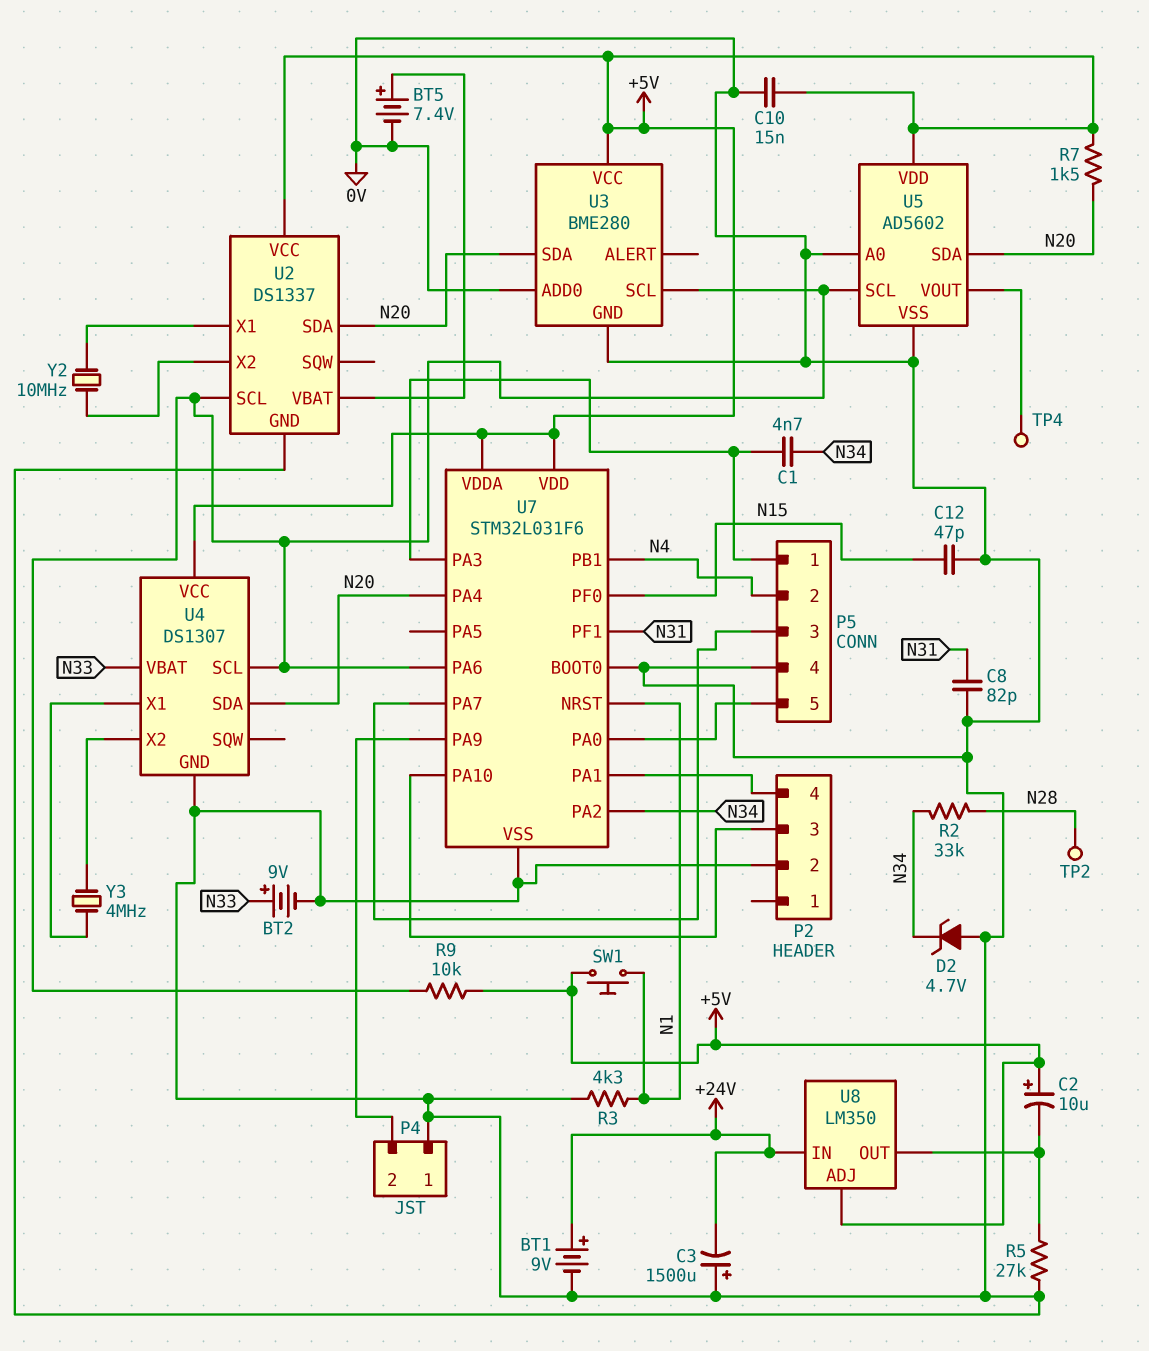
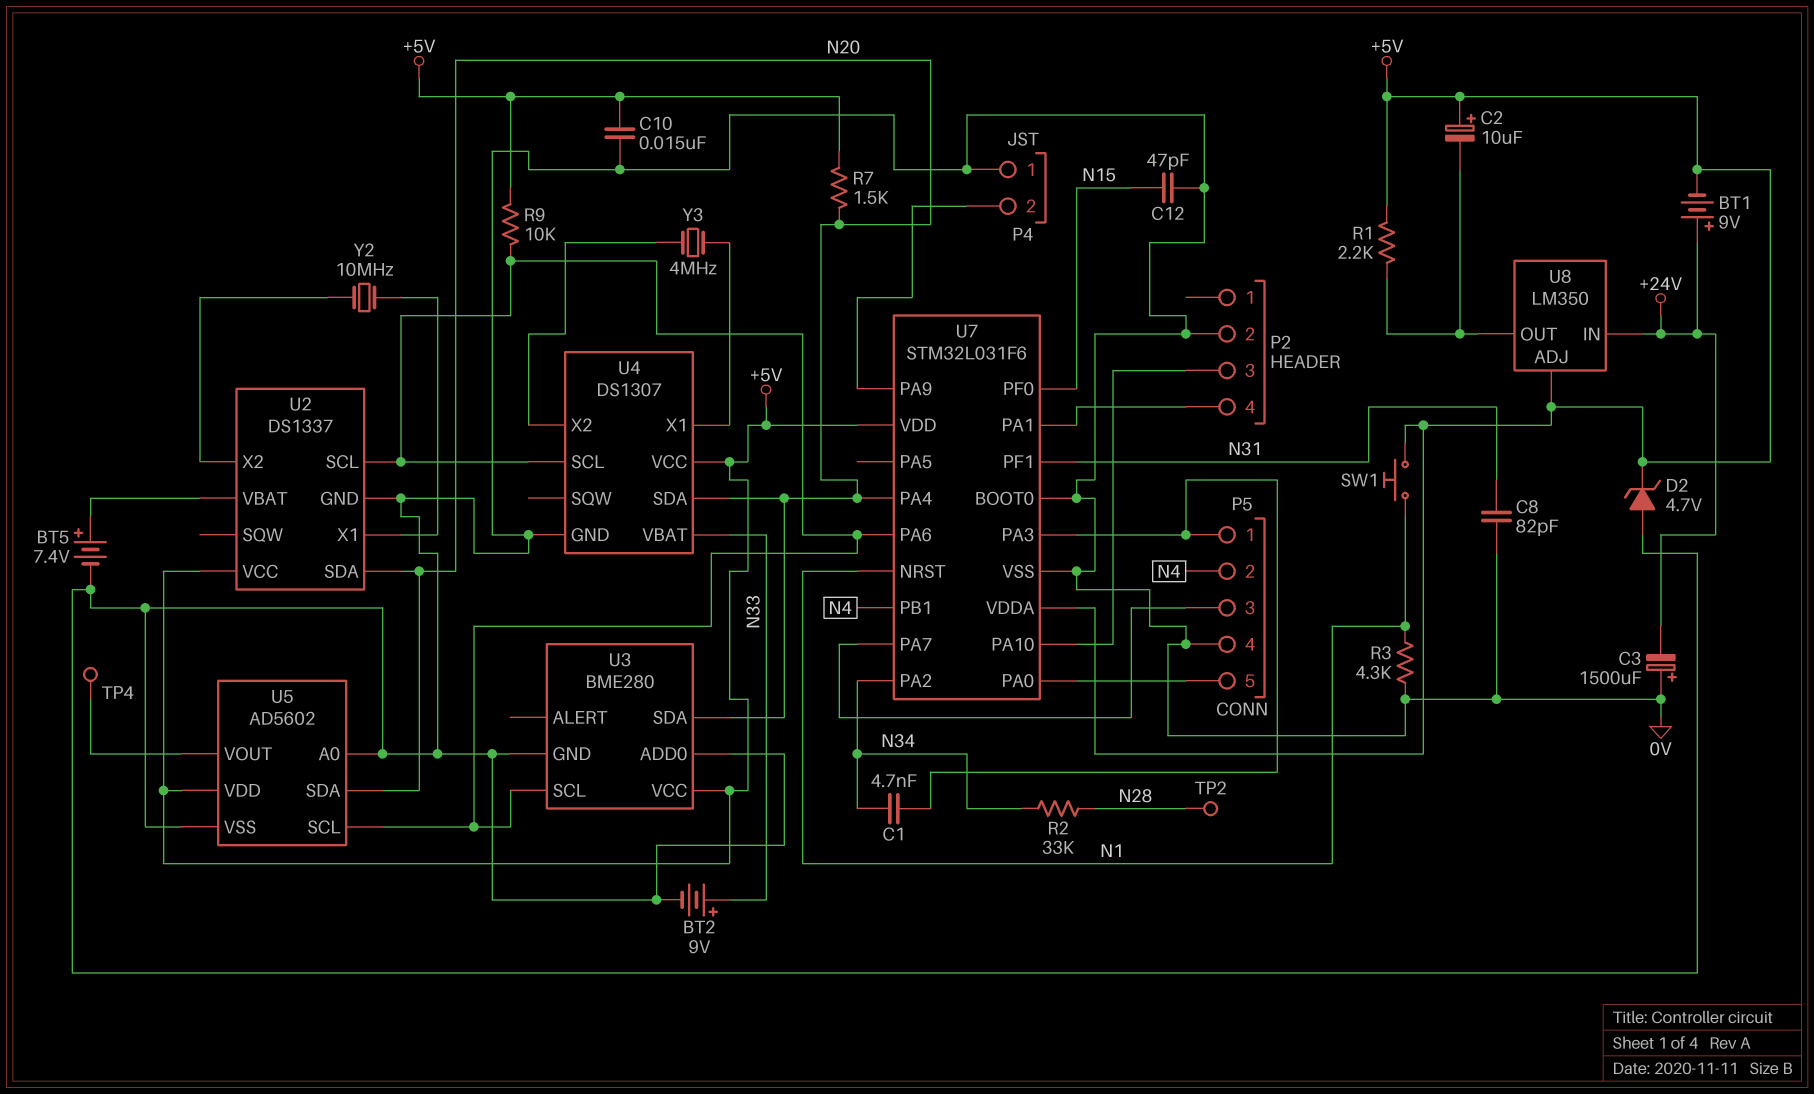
BT1: 9V (plus +24V, minus 0V) -> 9V (plus +24V, minus +5V)
D2: zener 4.7V (A 0V, K N34) -> zener 4.7V (A 0V, K +5V)
R1: none -> 2.2k (+5V, U8/OUT)
R5: 27k (0V, U8/OUT) -> none

